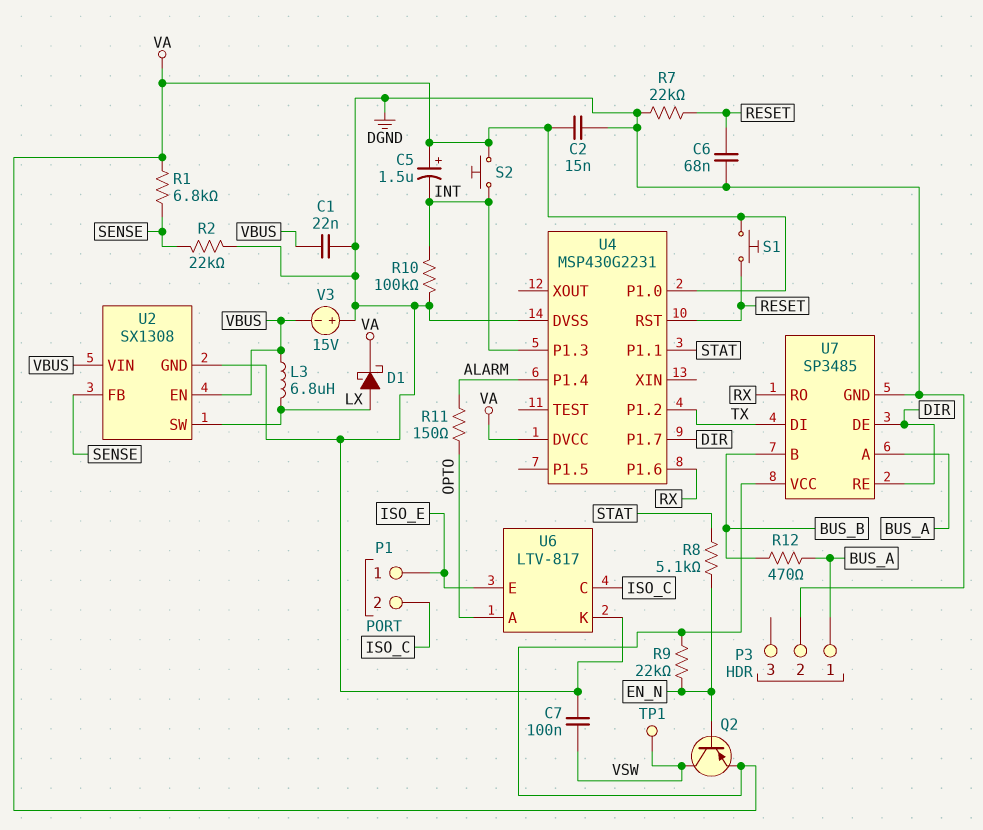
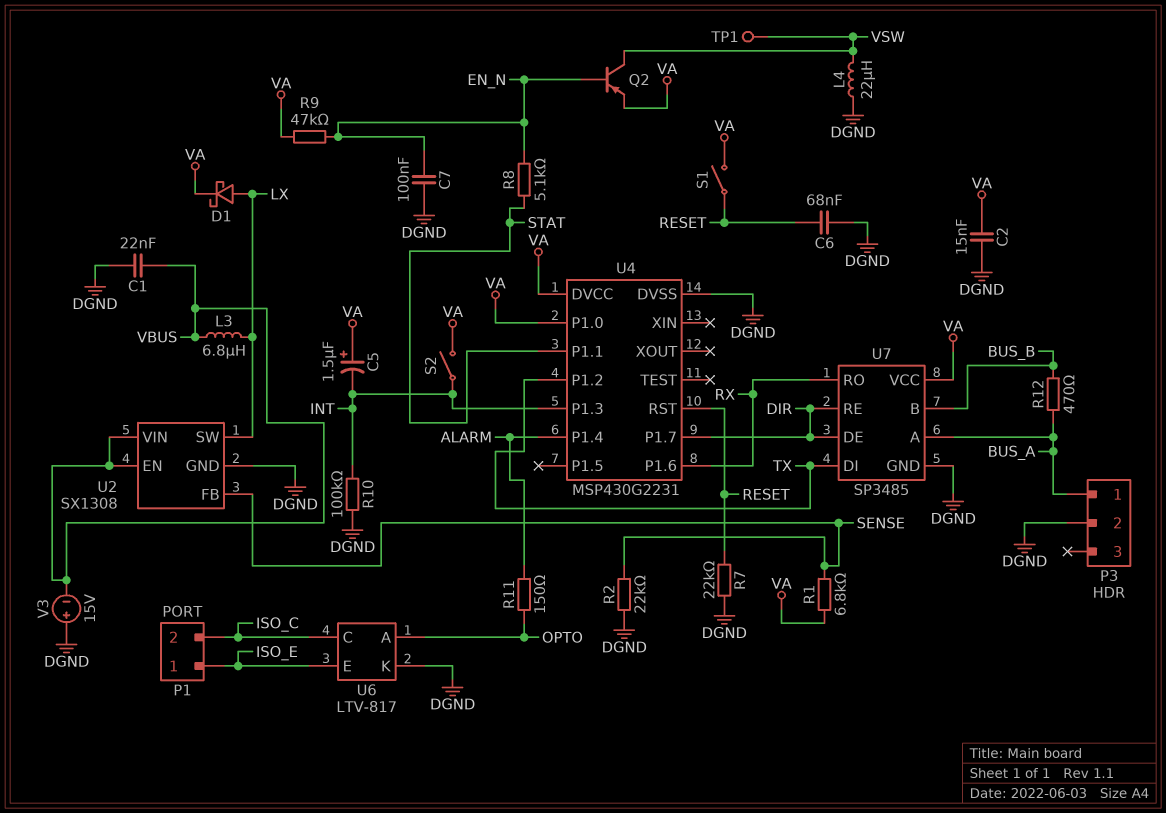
C7: 100nF (DGND, VSW) -> 100nF (DGND, EN_N)
L4: none -> 22uH (DGND, VSW)
R9: 22k (EN_N, VA) -> 47k (EN_N, VA)
S1: button (RESET, VA) -> switch (RESET, VA)
S2: button (INT, VA) -> switch (INT, VA)

